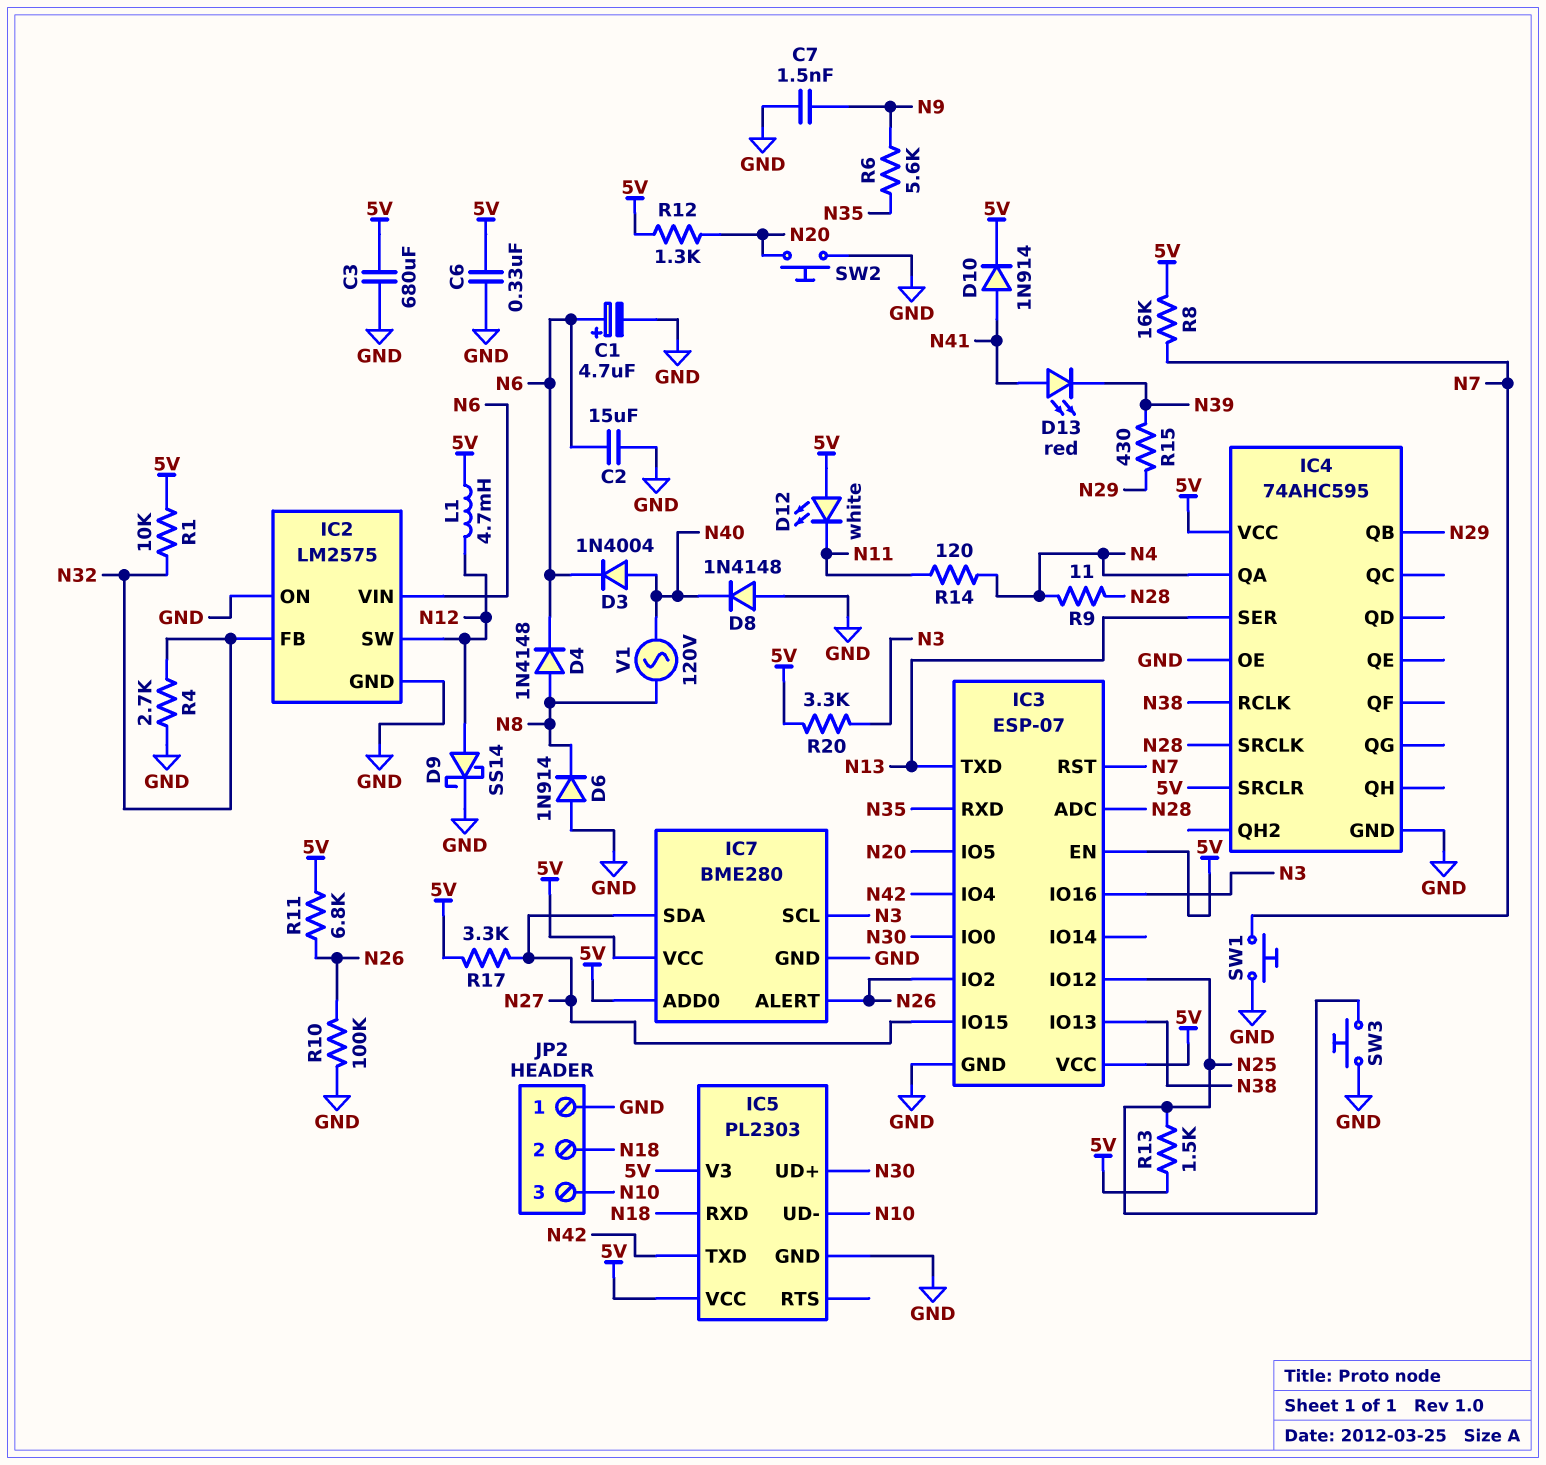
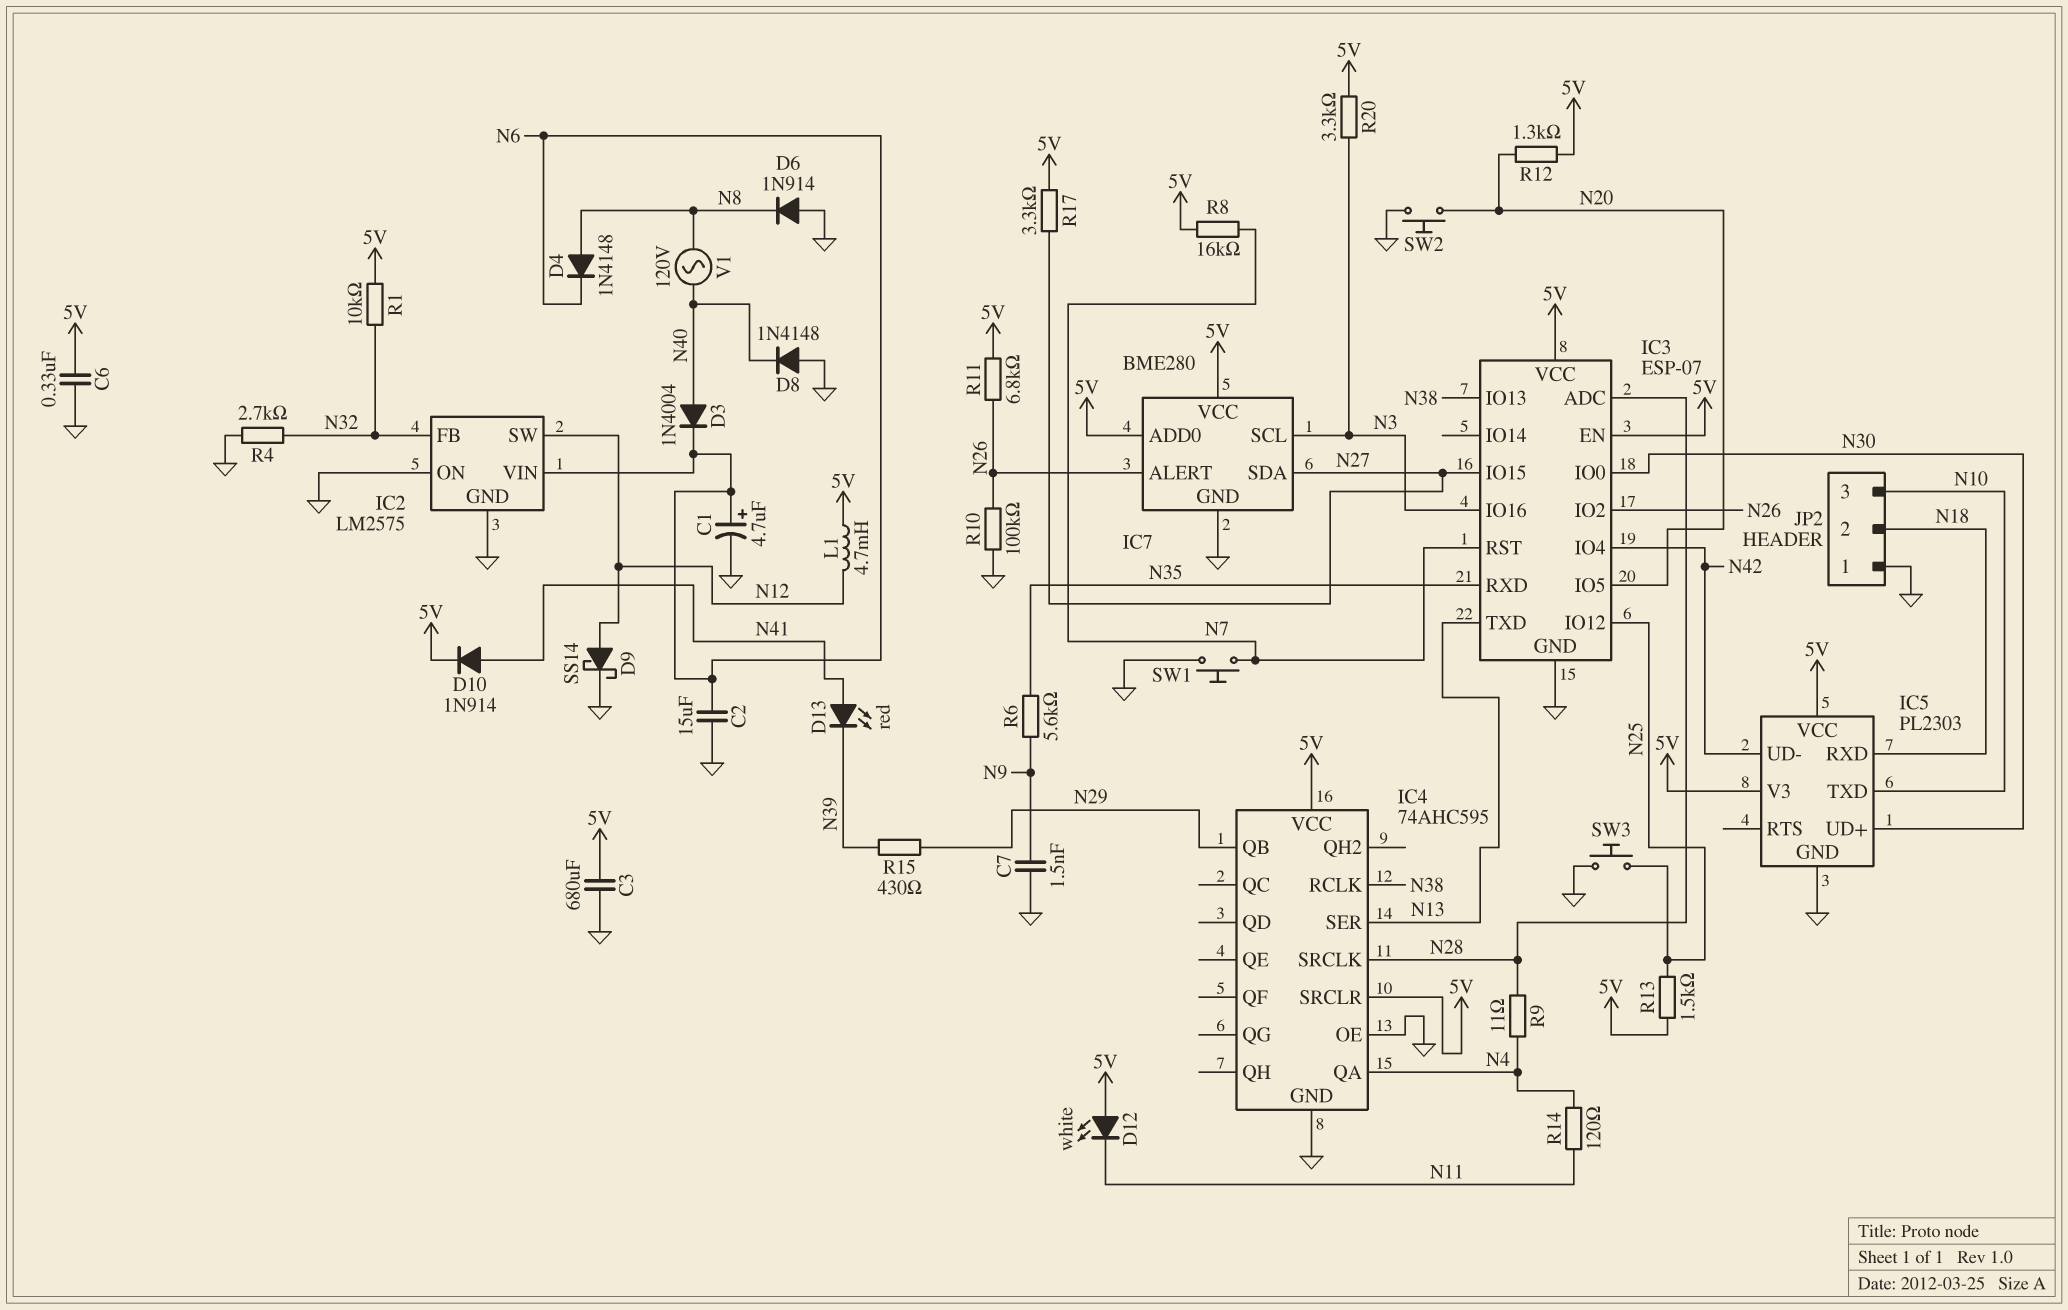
IC5 pin TXD: N42 -> N10
IC5 pin UD-: N10 -> N42

